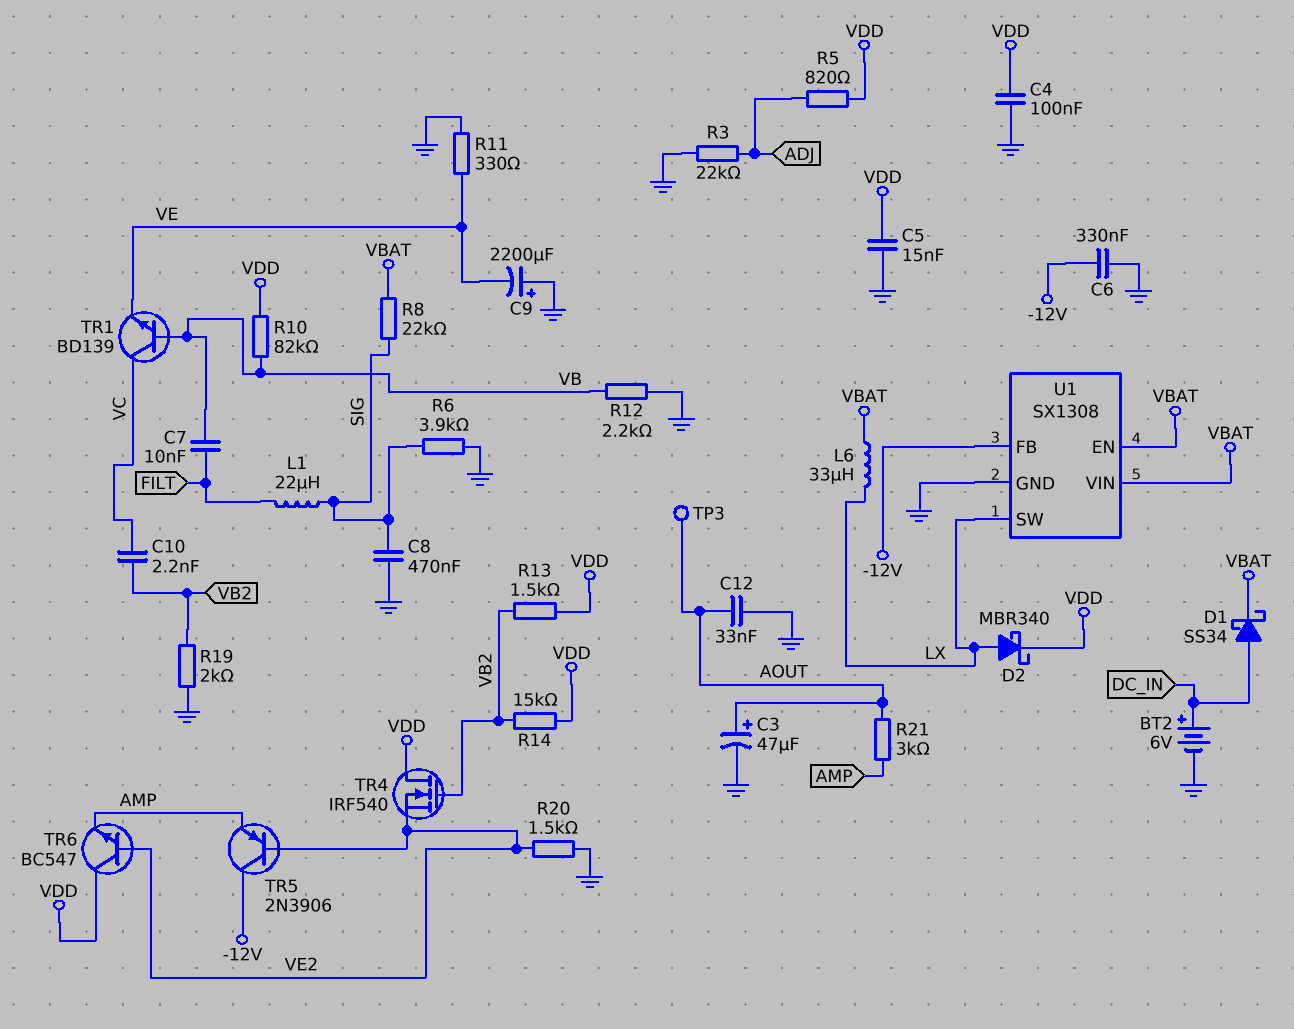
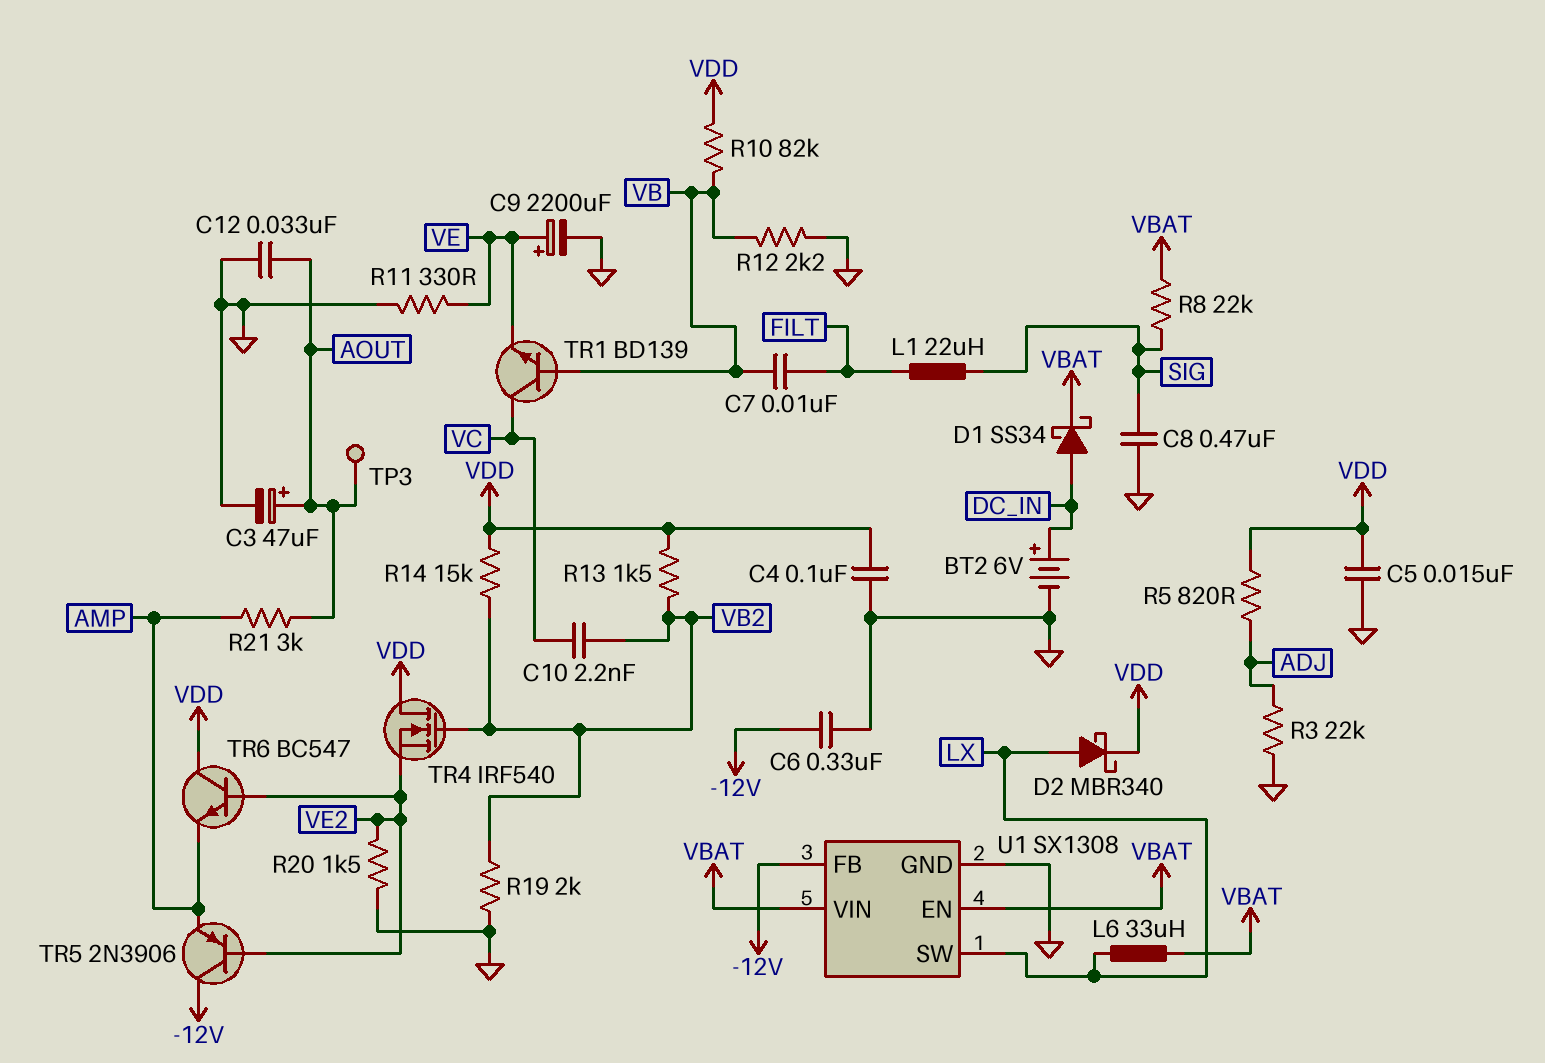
C9: 2200uF (plus GND, minus VE) -> 2200uF (plus VE, minus GND)
R6: 3.9k (GND, SIG) -> none

